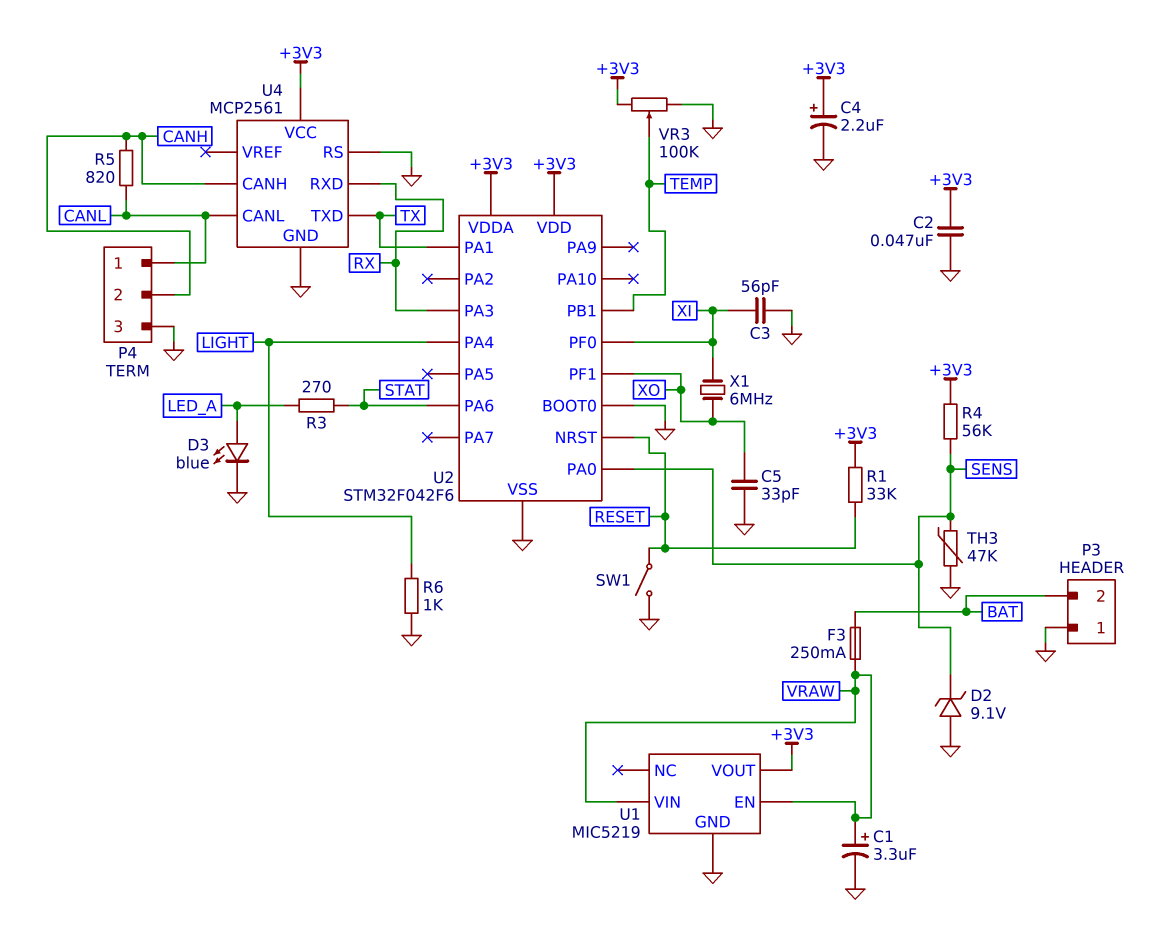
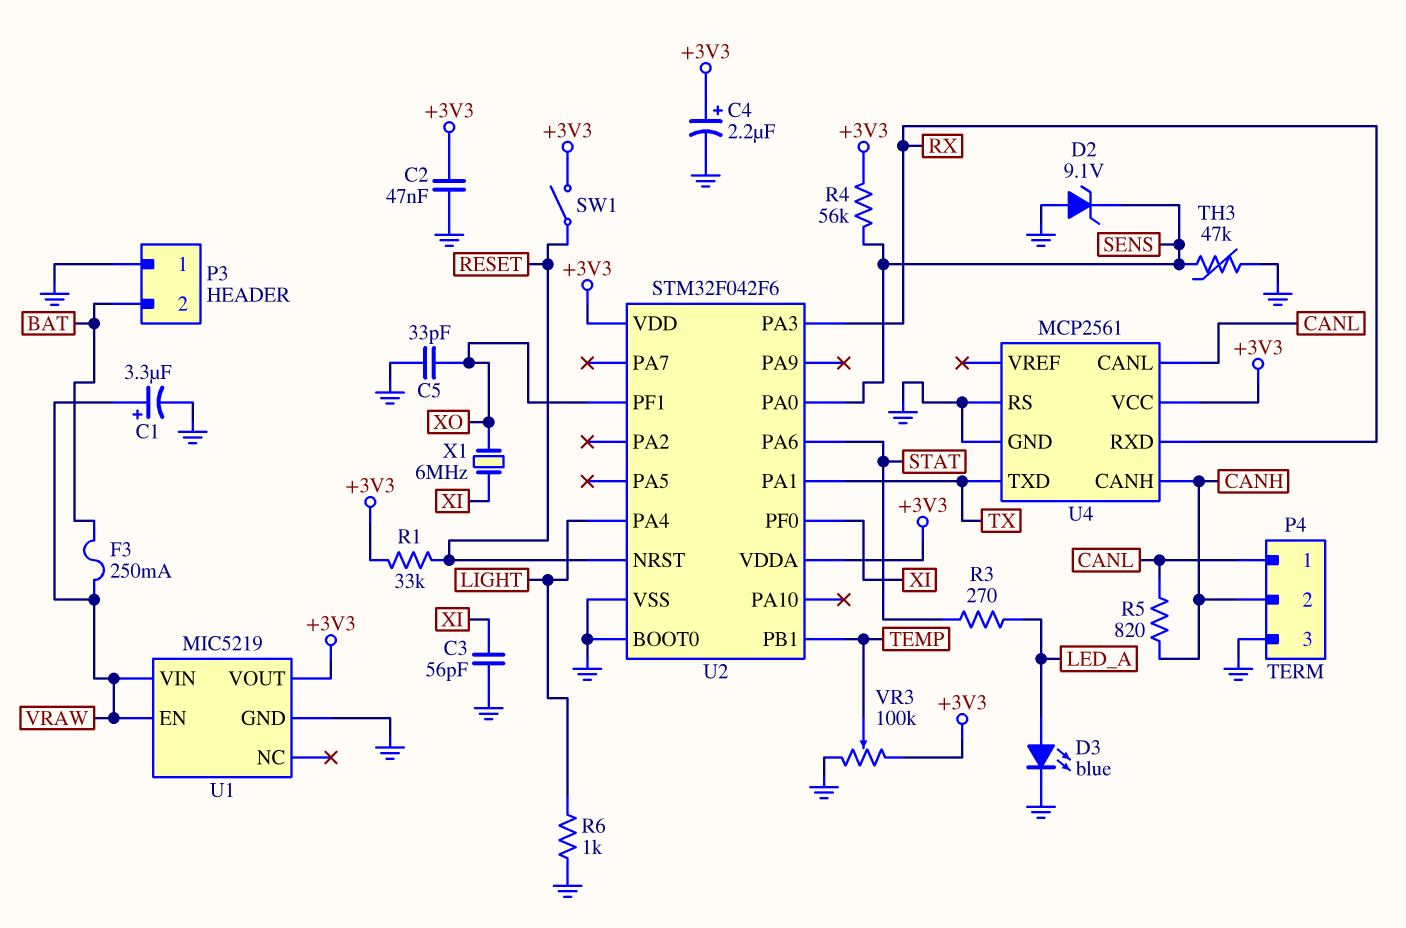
SW1: switch (GND, RESET) -> switch (+3V3, RESET)

